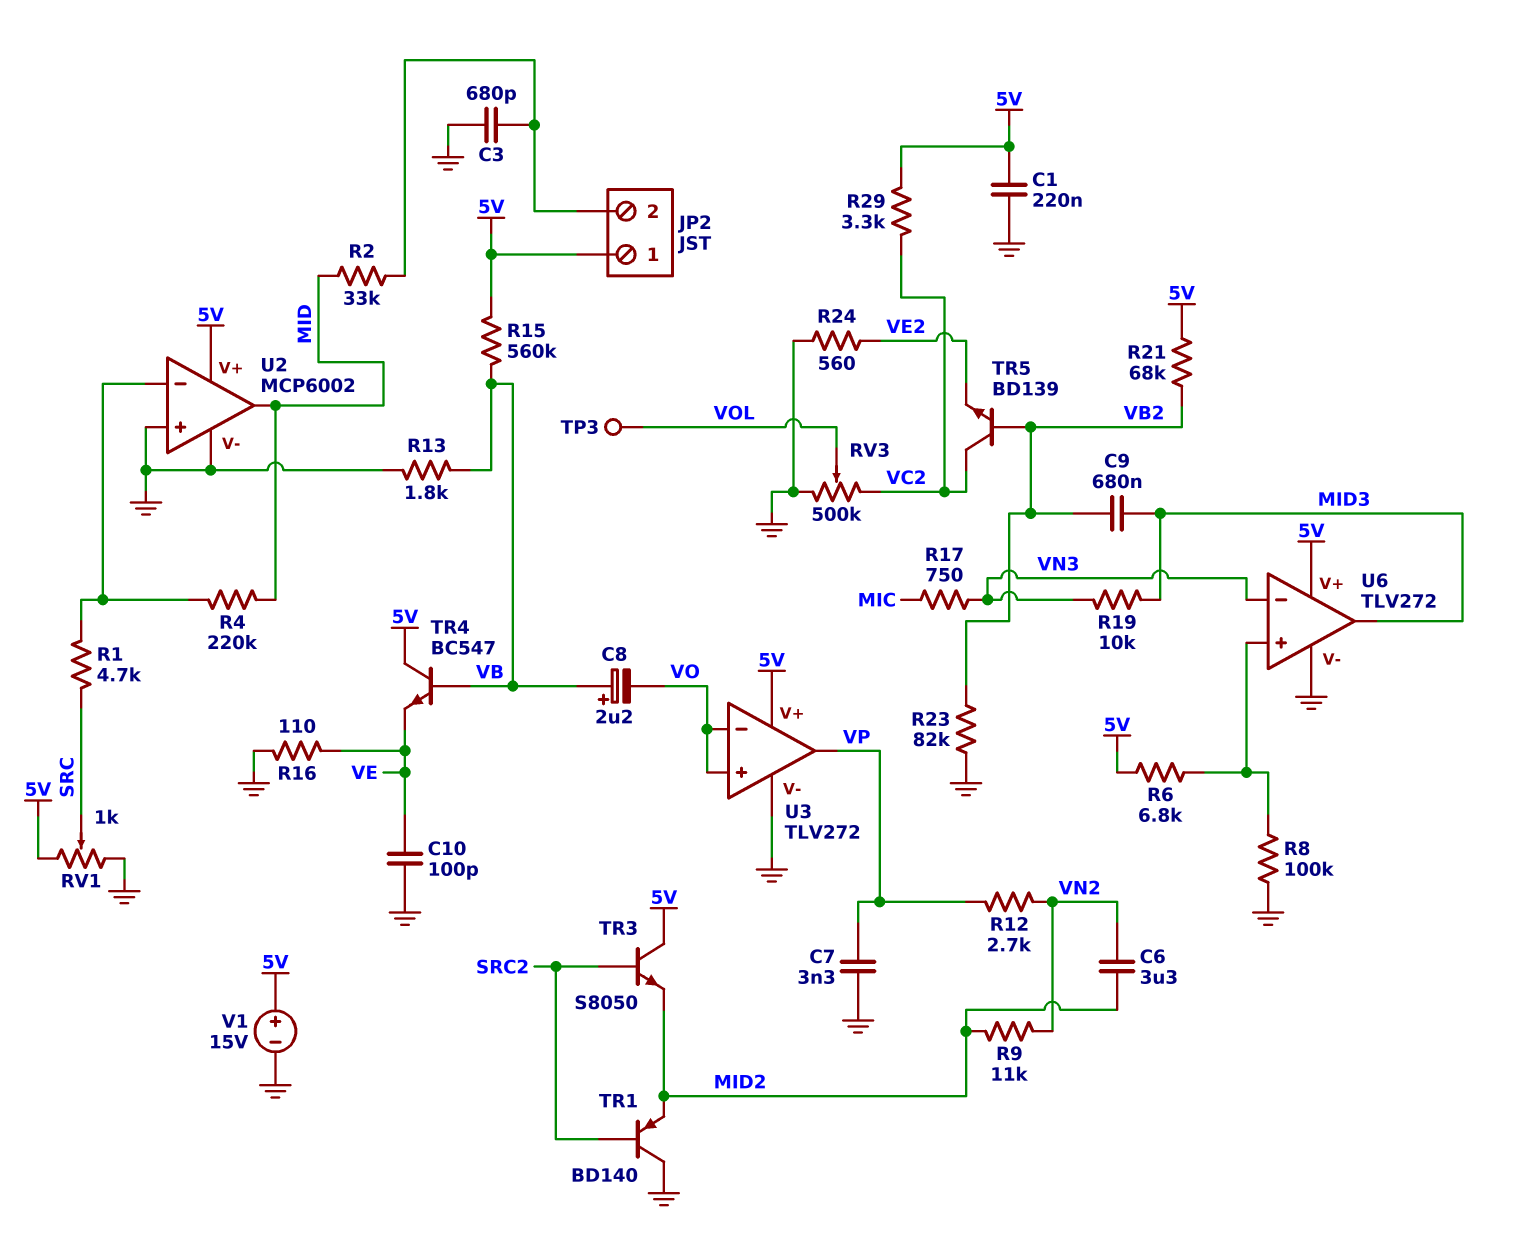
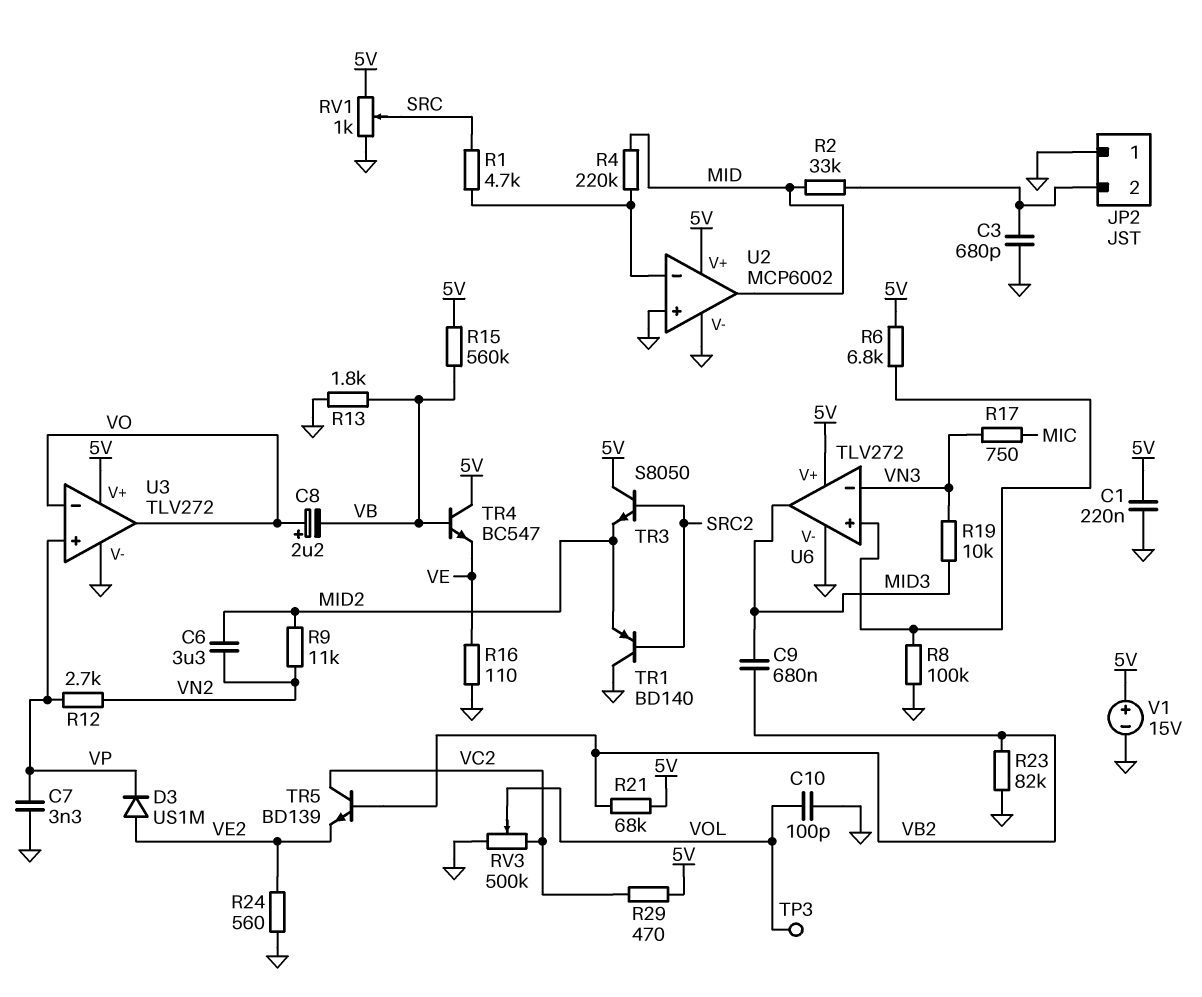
C8: 2.2uF (plus VB, minus VO) -> 2.2uF (plus VO, minus VB)
C10: 100pF (GND, VE) -> 100pF (GND, VOL)
D3: none -> diode US1M (A VE2, K VP)
JP2 pin 1: 5V -> GND
R29: 3.3k (5V, VC2) -> 470 (5V, VC2)
U3 pin in+: VO -> VP
U3 pin out: VP -> VO

